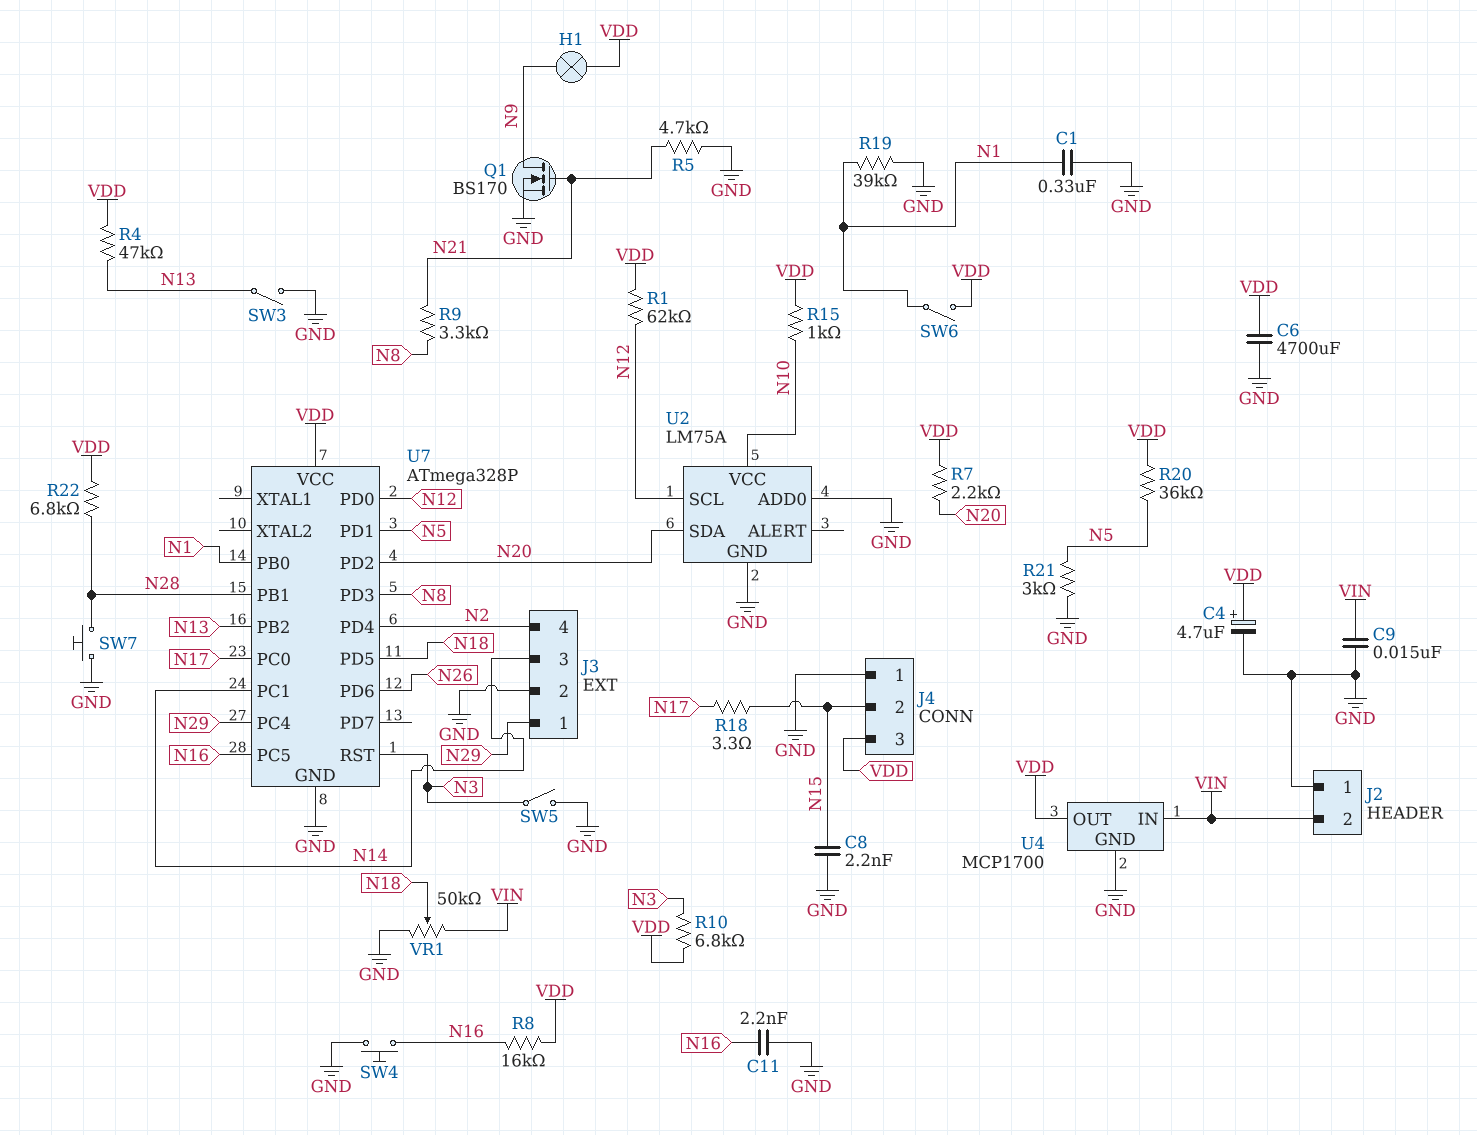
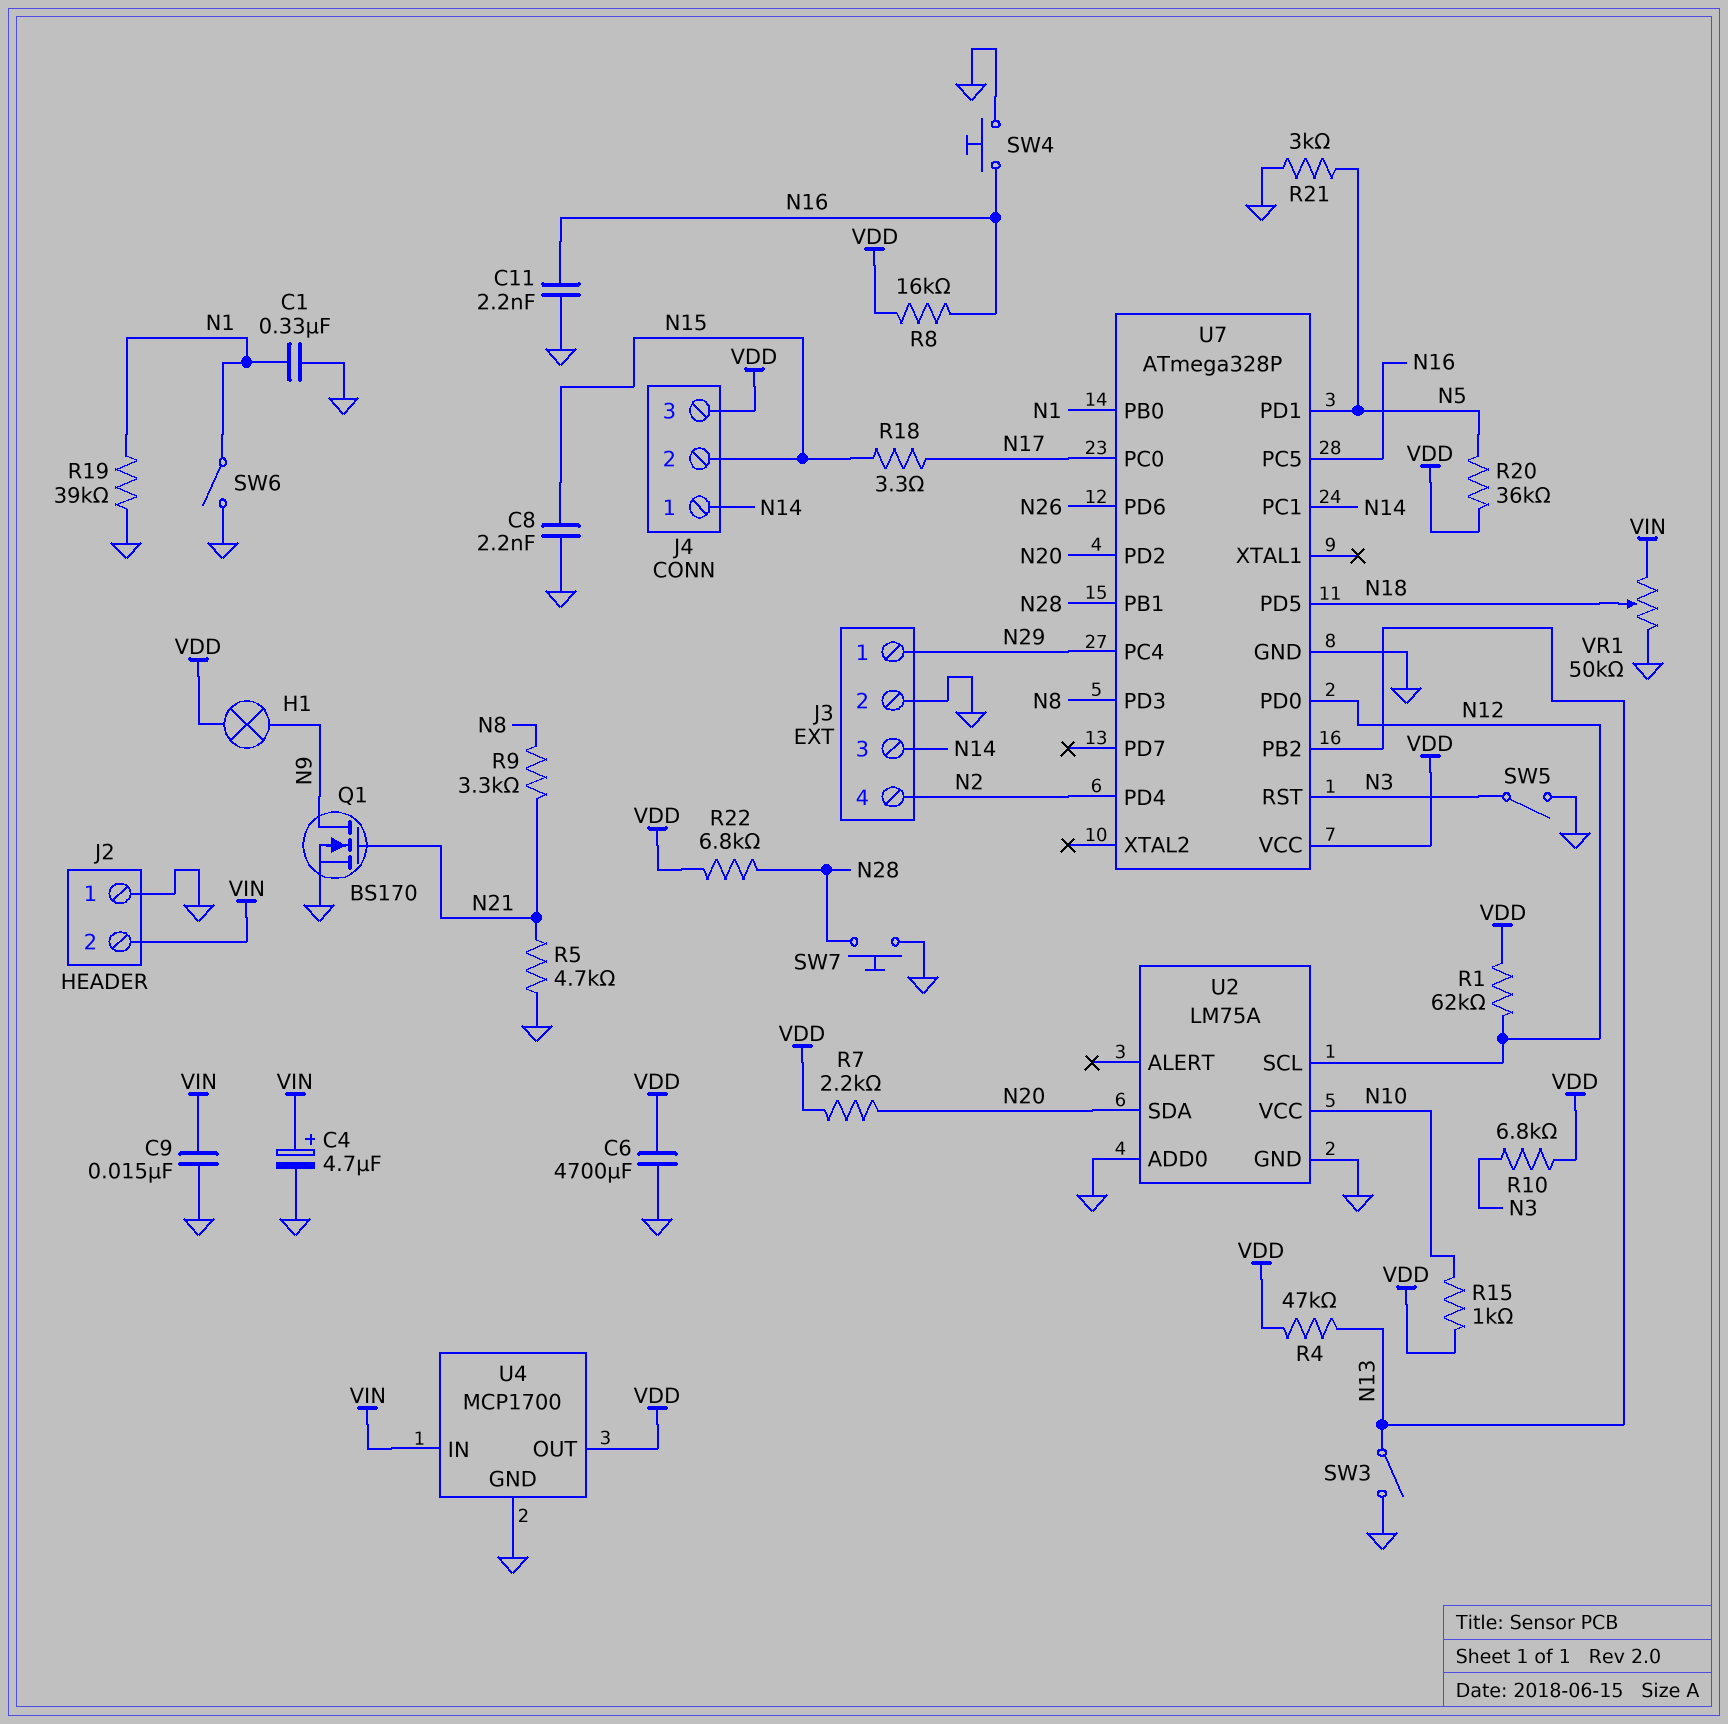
C4: 4.7uF (plus VDD, minus GND) -> 4.7uF (plus VIN, minus GND)
J4 pin 1: GND -> N14
SW6: switch (N1, VDD) -> switch (GND, N1)

